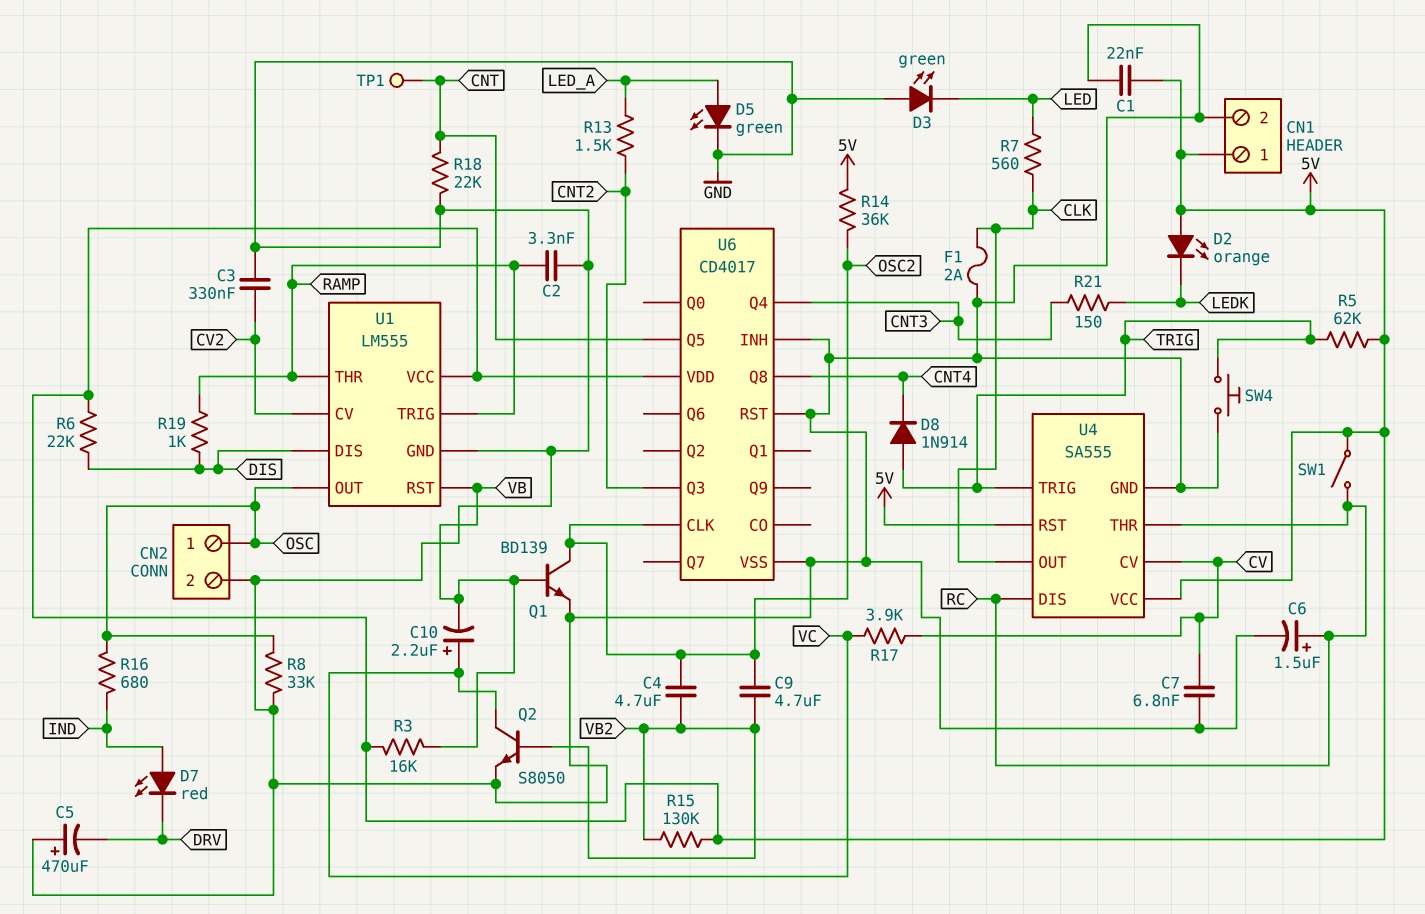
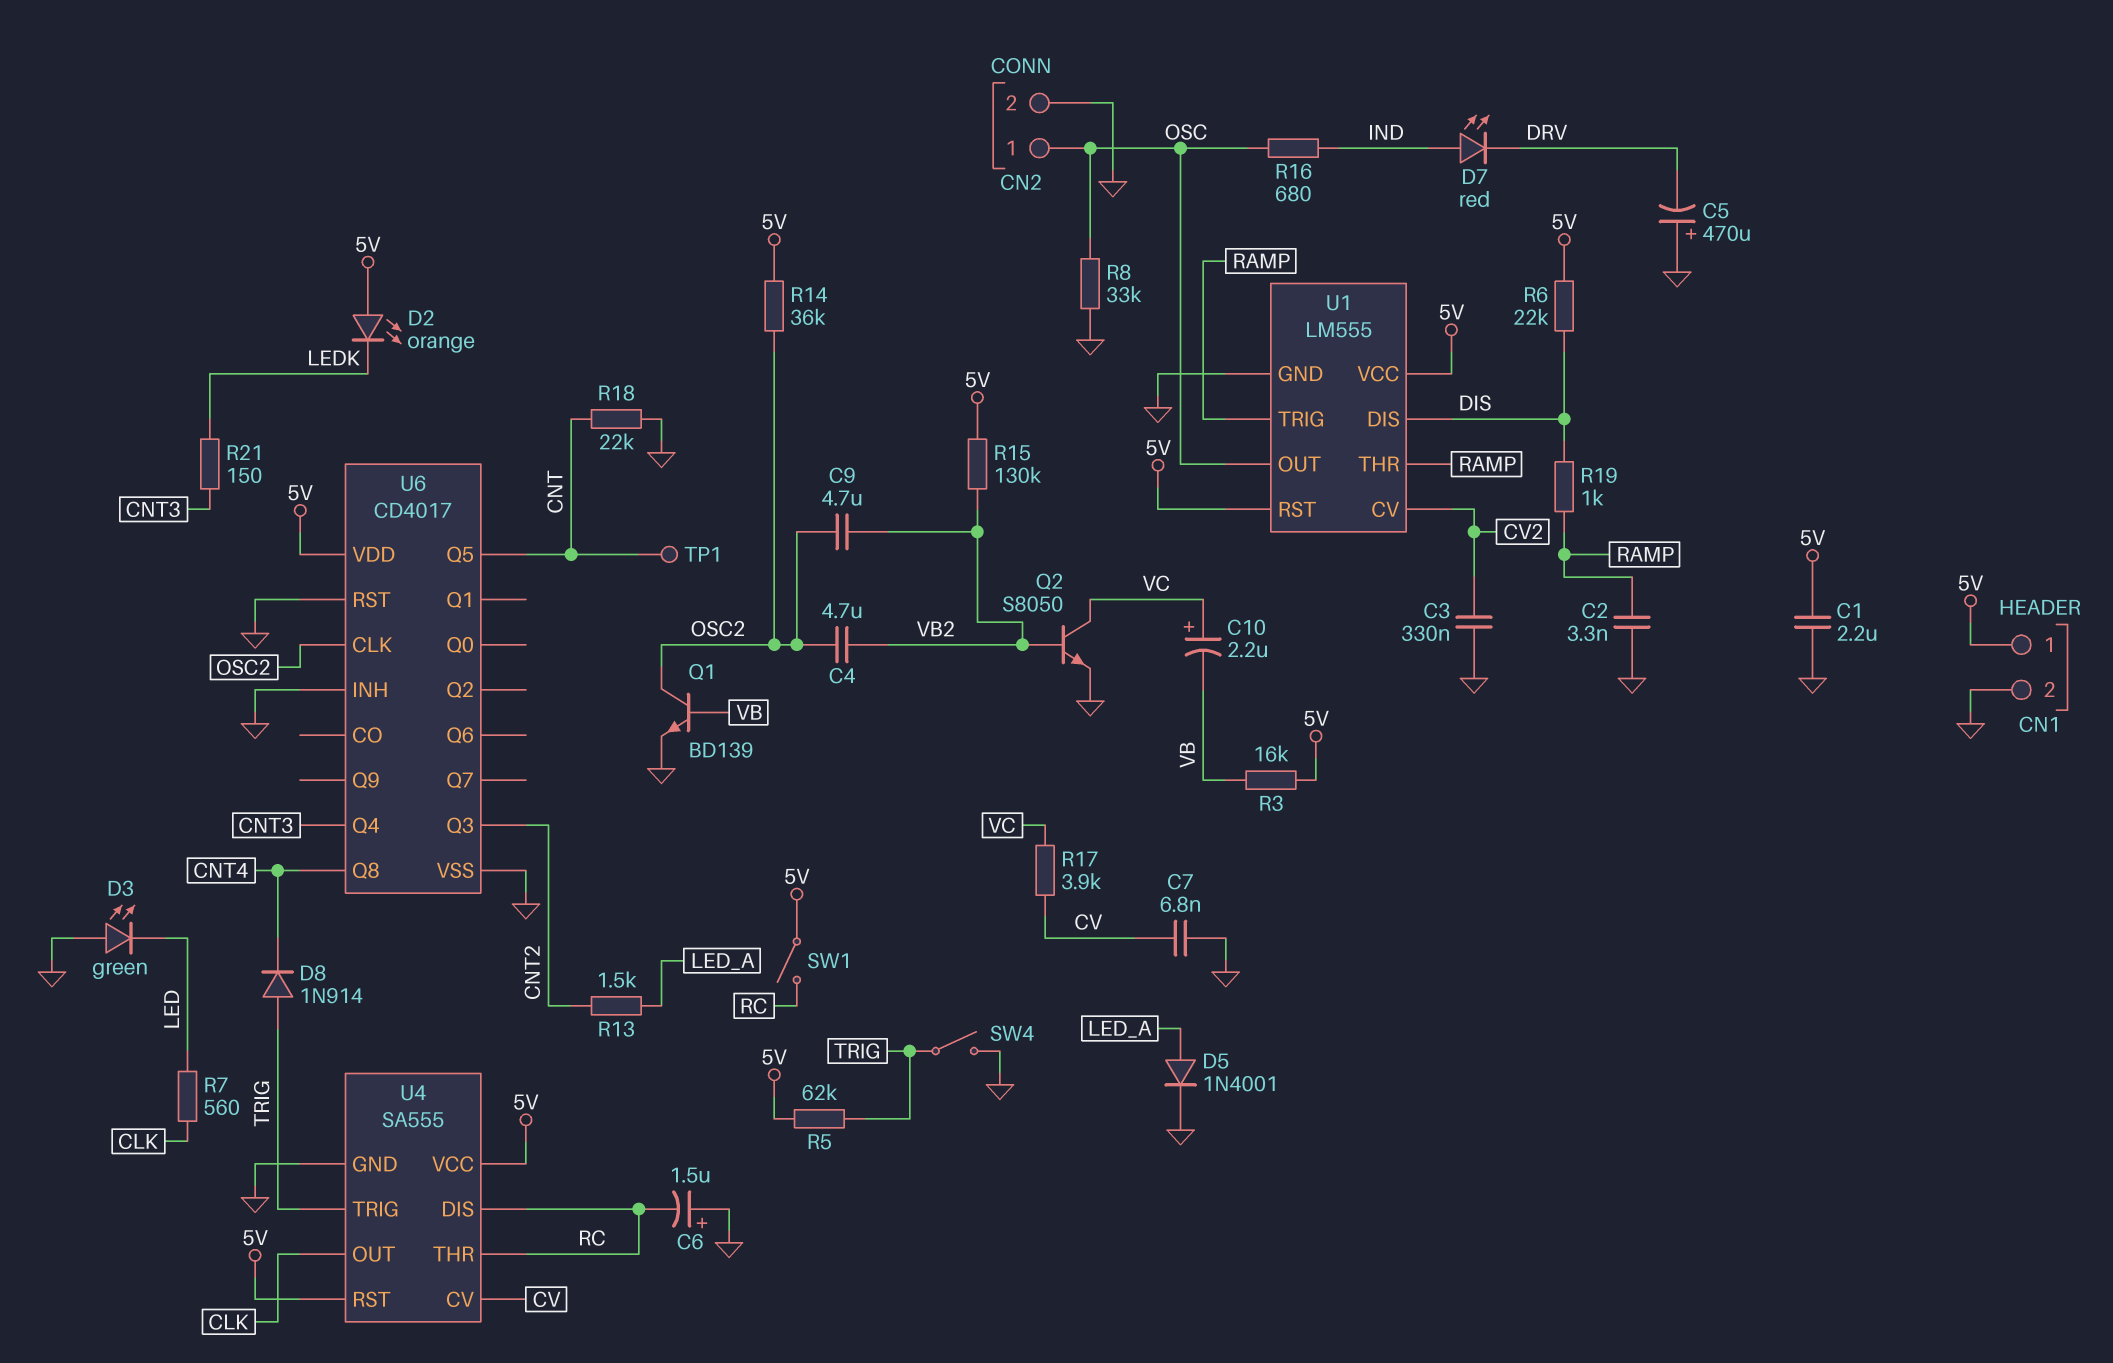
C1: 22nF (5V, GND) -> 2.2uF (5V, GND)
C6: 1.5uF (plus RC, minus GND) -> 1.5uF (plus GND, minus RC)
D5: LED green (A LED_A, K GND) -> diode 1N4001 (A LED_A, K GND)
F1: 2A (CLK, GND) -> none
SW4: button (GND, TRIG) -> switch (GND, TRIG)
U1 pin RST: VB -> 5V

